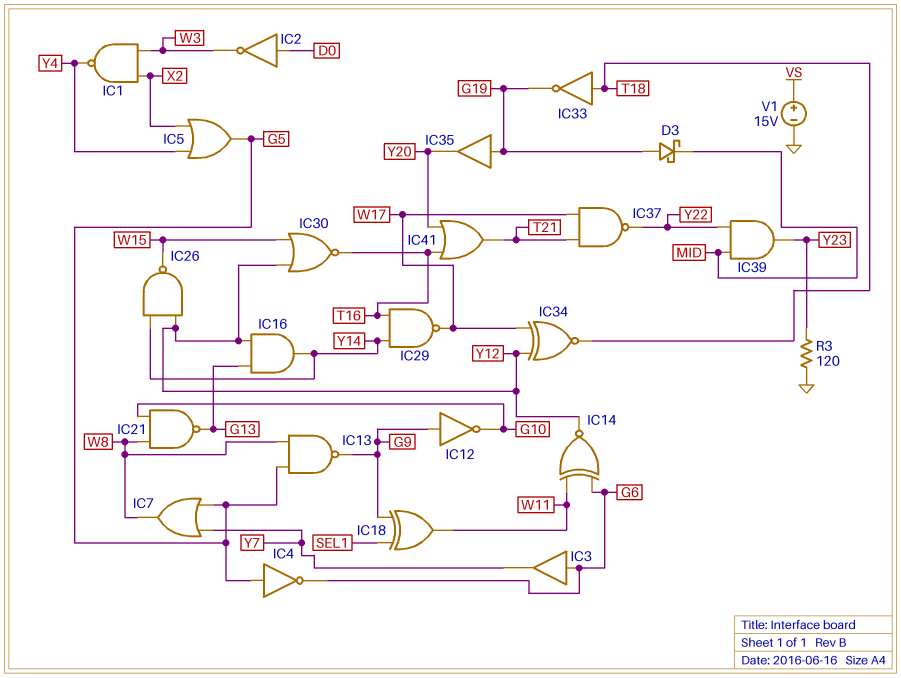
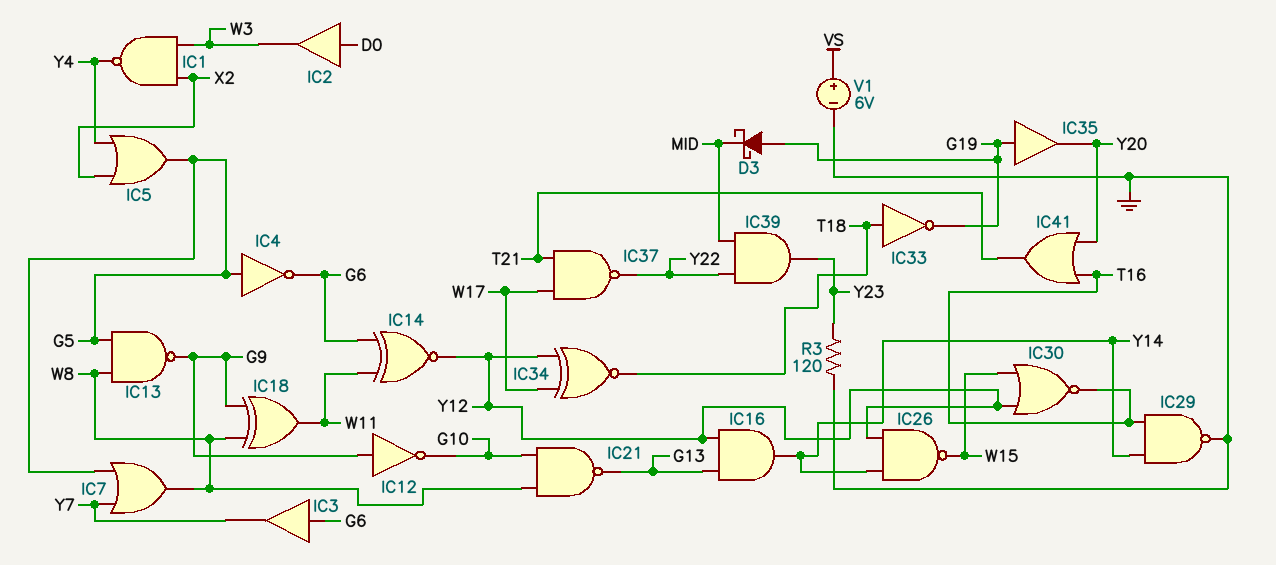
IC2: NOT (in D0, out W3) -> buffer (in D0, out W3)
IC18: XOR (in G9, in SEL1, out W11) -> XOR (in G9, in W8, out W11)
IC29: NAND (in T16, in Y14, out W17) -> NAND (in T16, in Y14, out GND)
V1: 15V (plus VS, minus GND) -> 6V (plus VS, minus GND)

